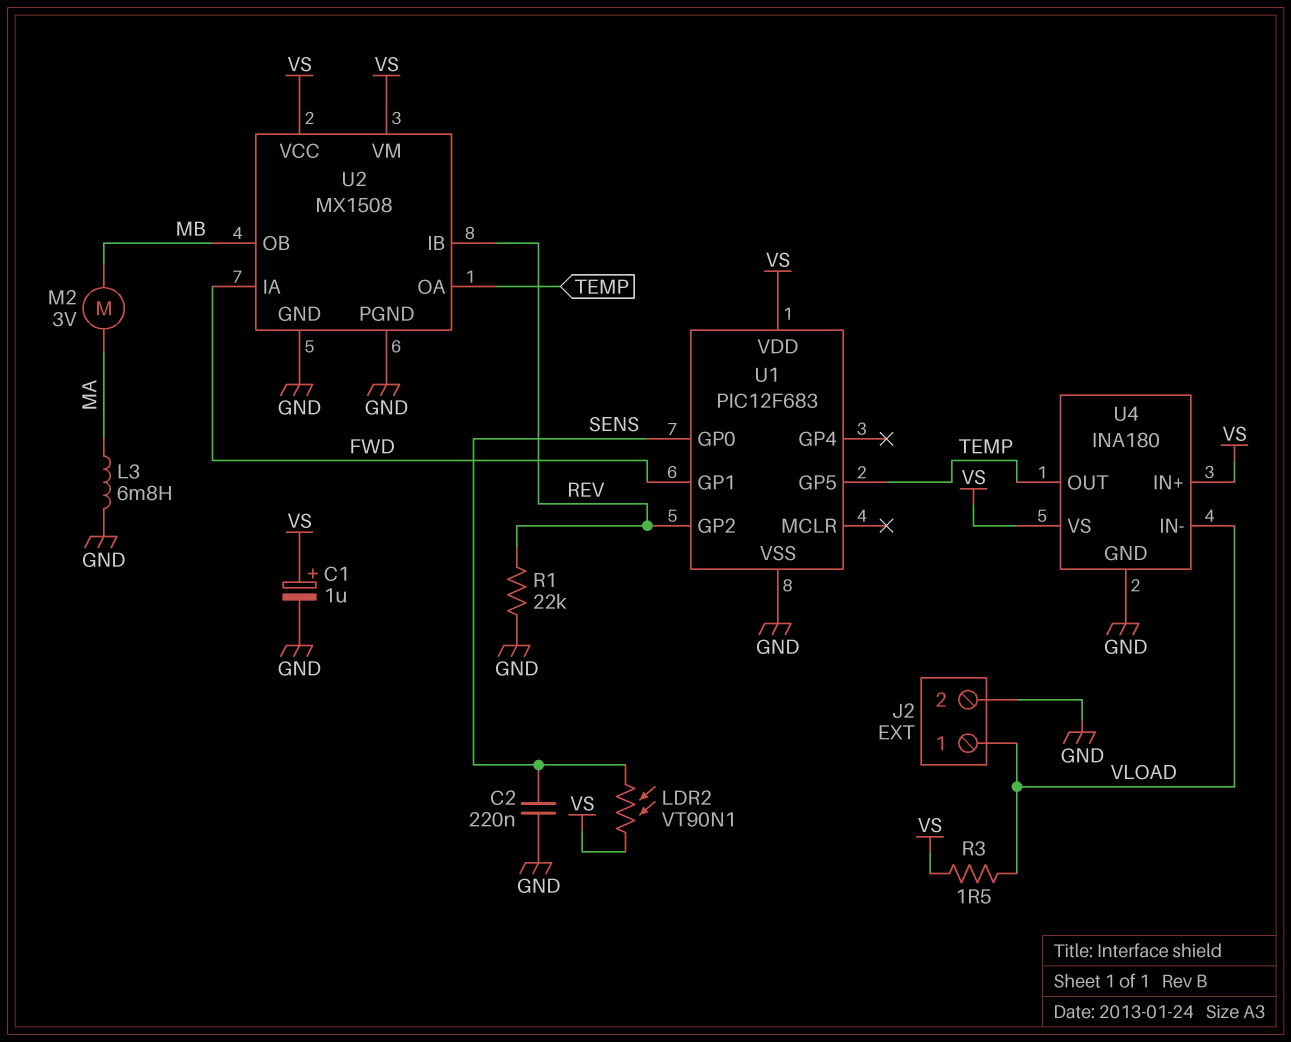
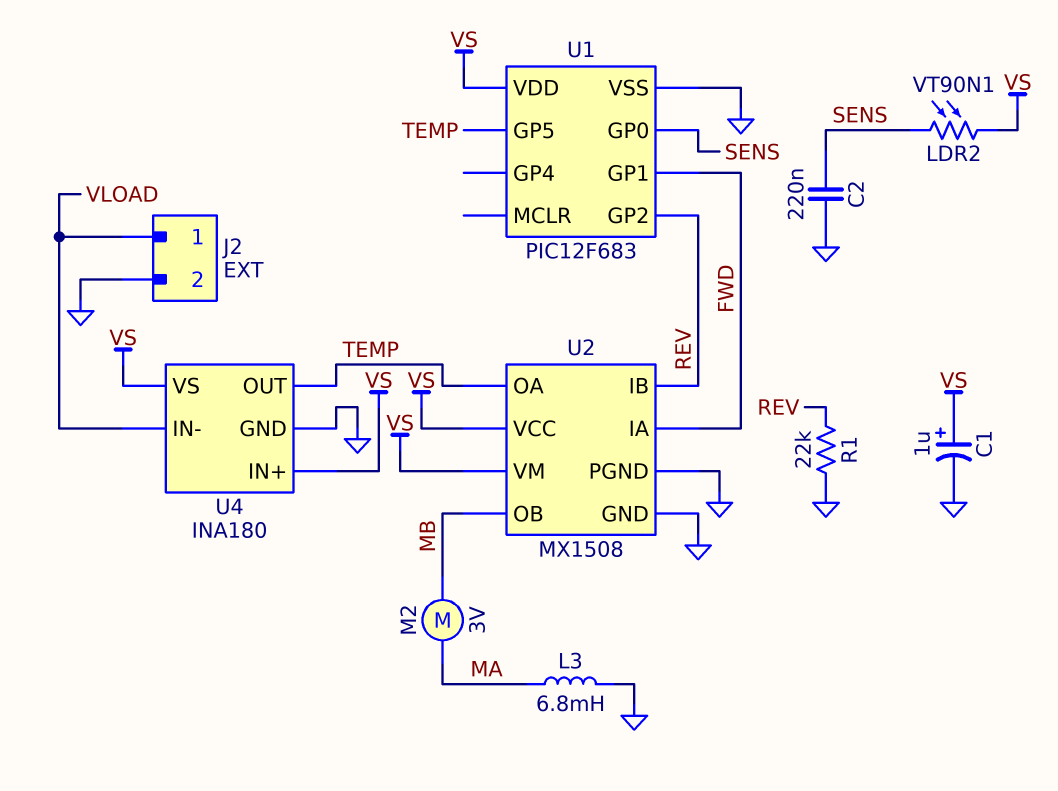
R3: 1.5 (VLOAD, VS) -> none

